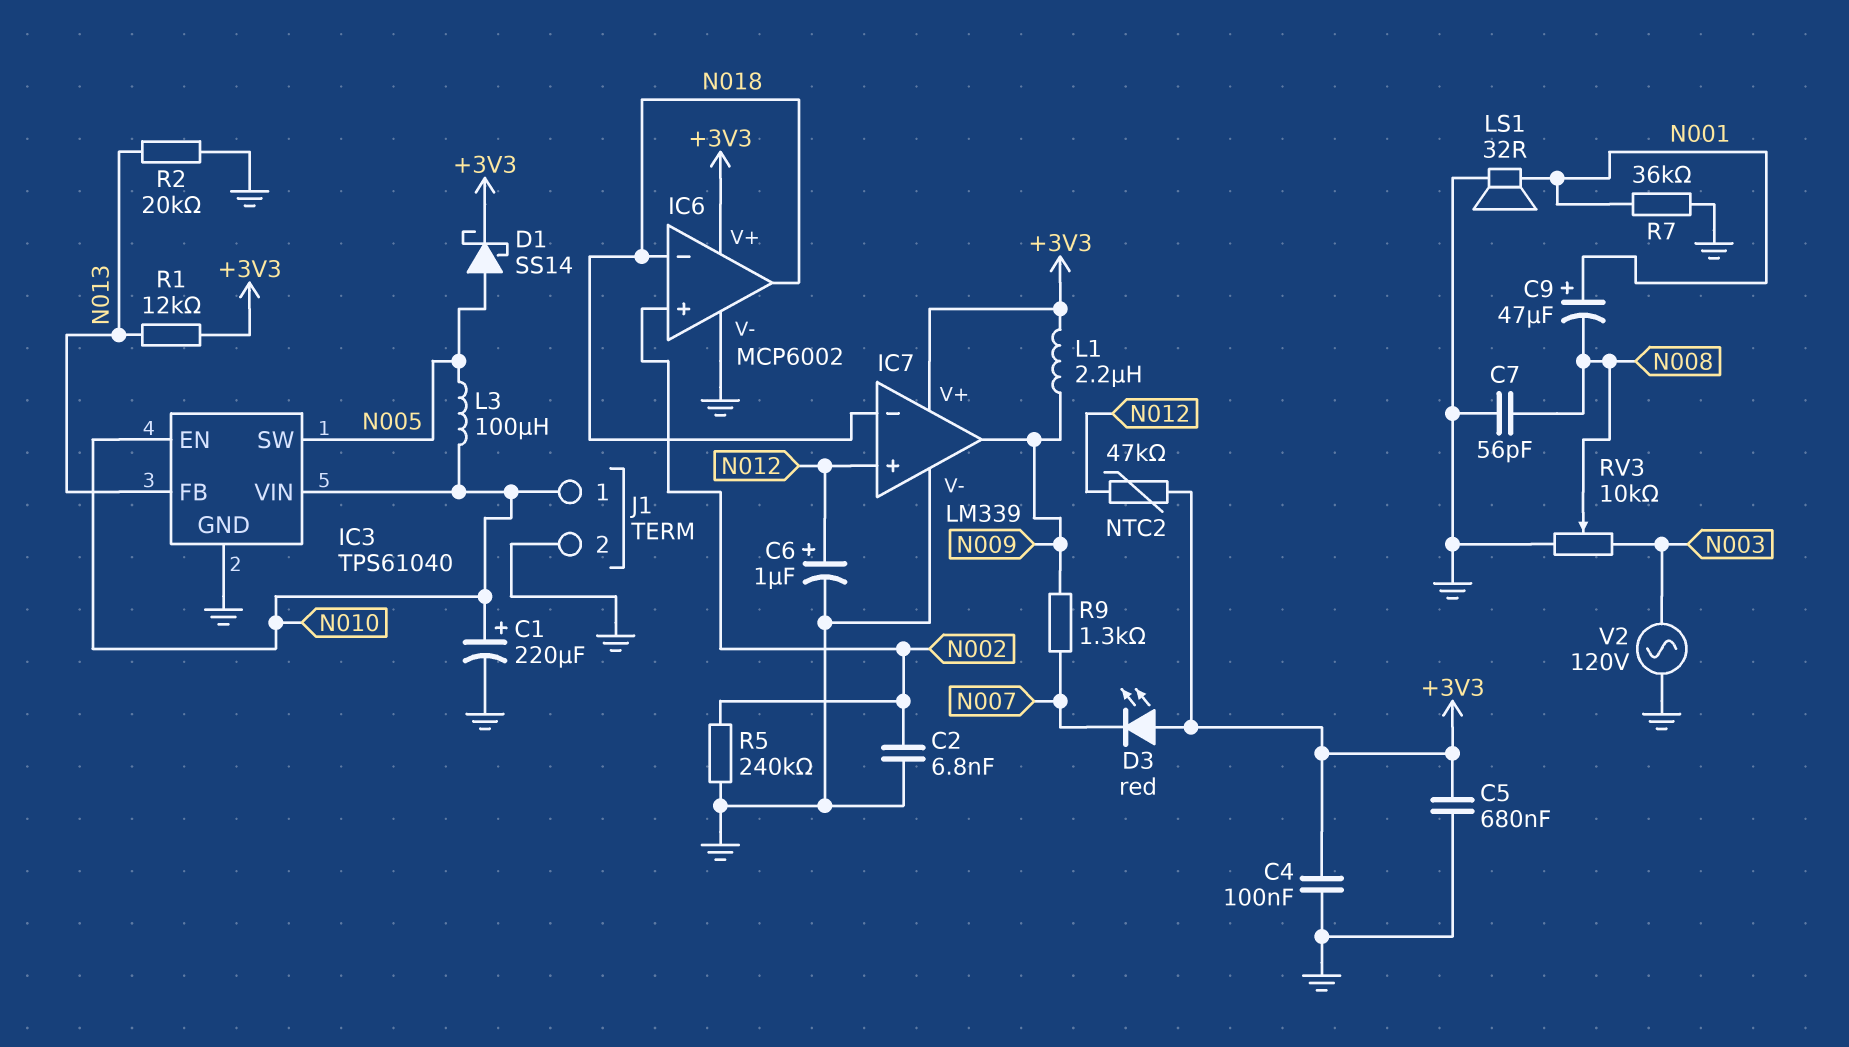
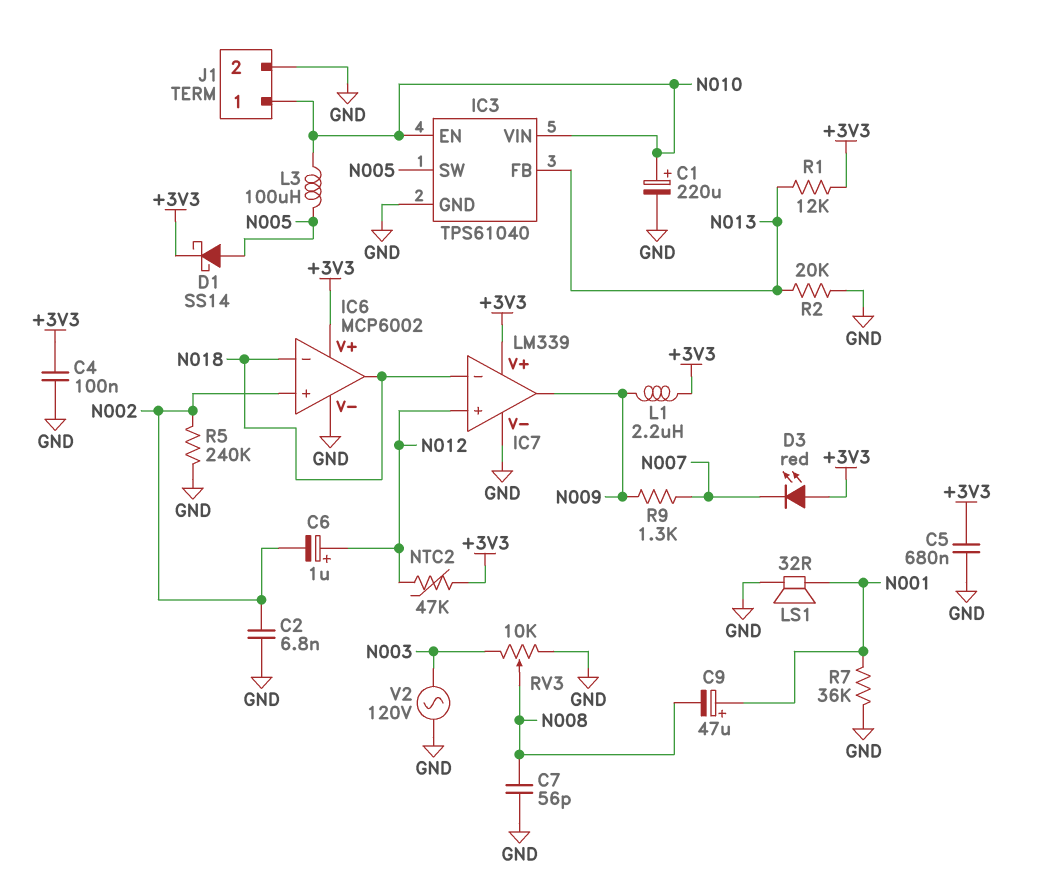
C6: 1uF (plus N012, minus GND) -> 1uF (plus N012, minus N002)

